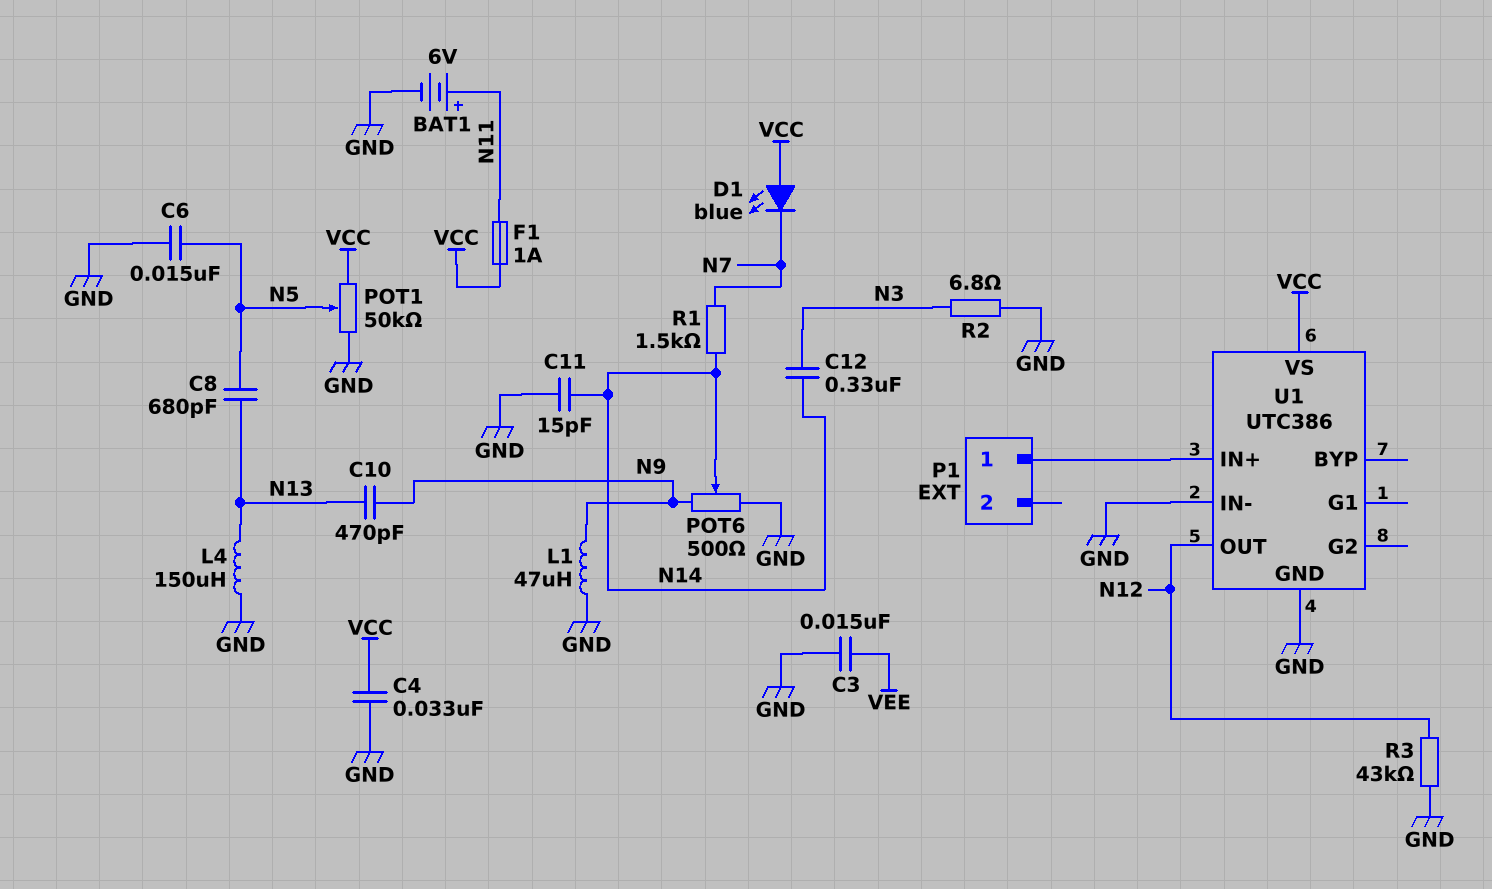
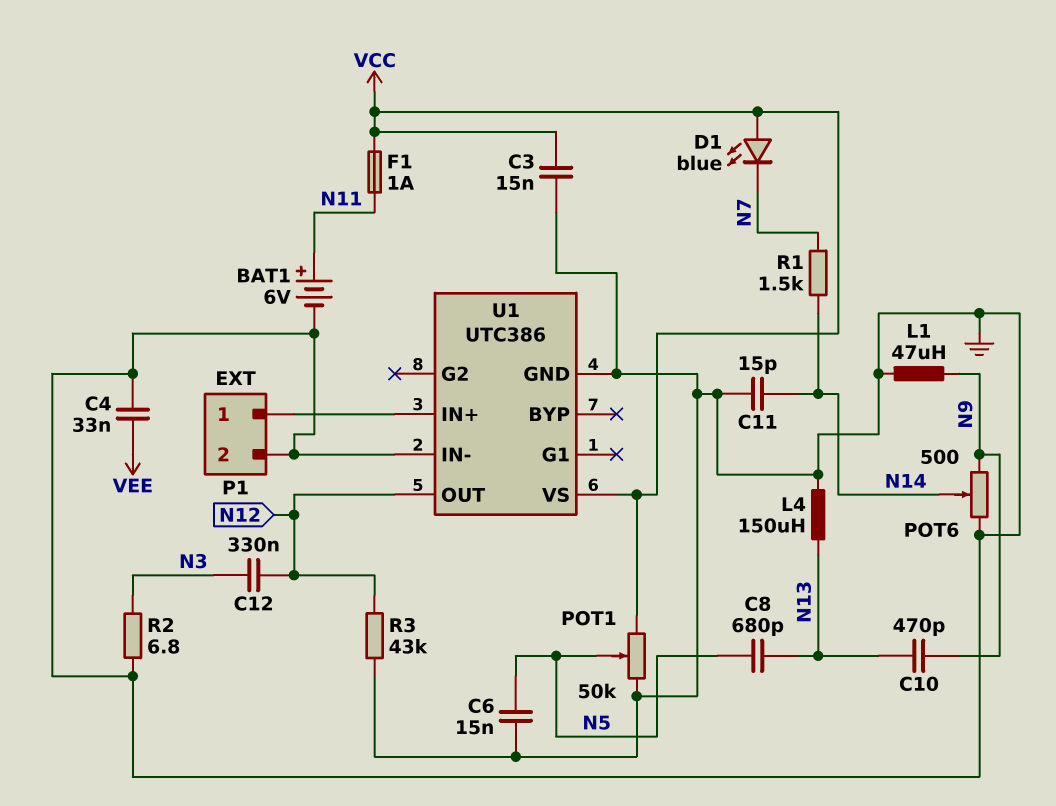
C3: 15nF (GND, VEE) -> 15nF (GND, VCC)
C4: 33nF (GND, VCC) -> 33nF (GND, VEE)
C12: 330nF (N3, N14) -> 330nF (N3, N12)
P1 pin 2: none -> GND

